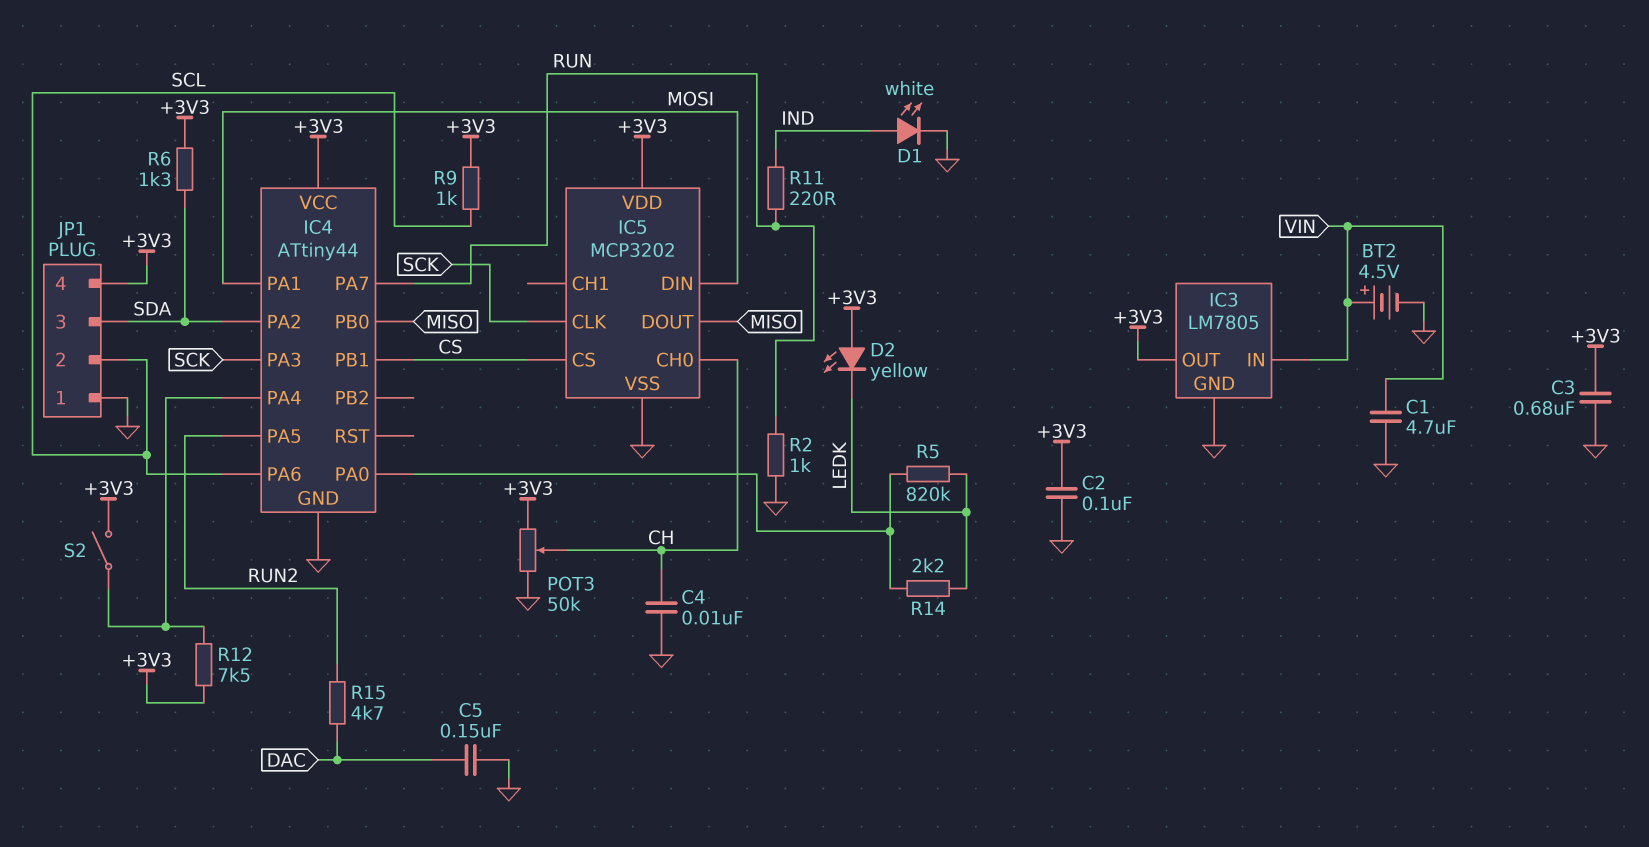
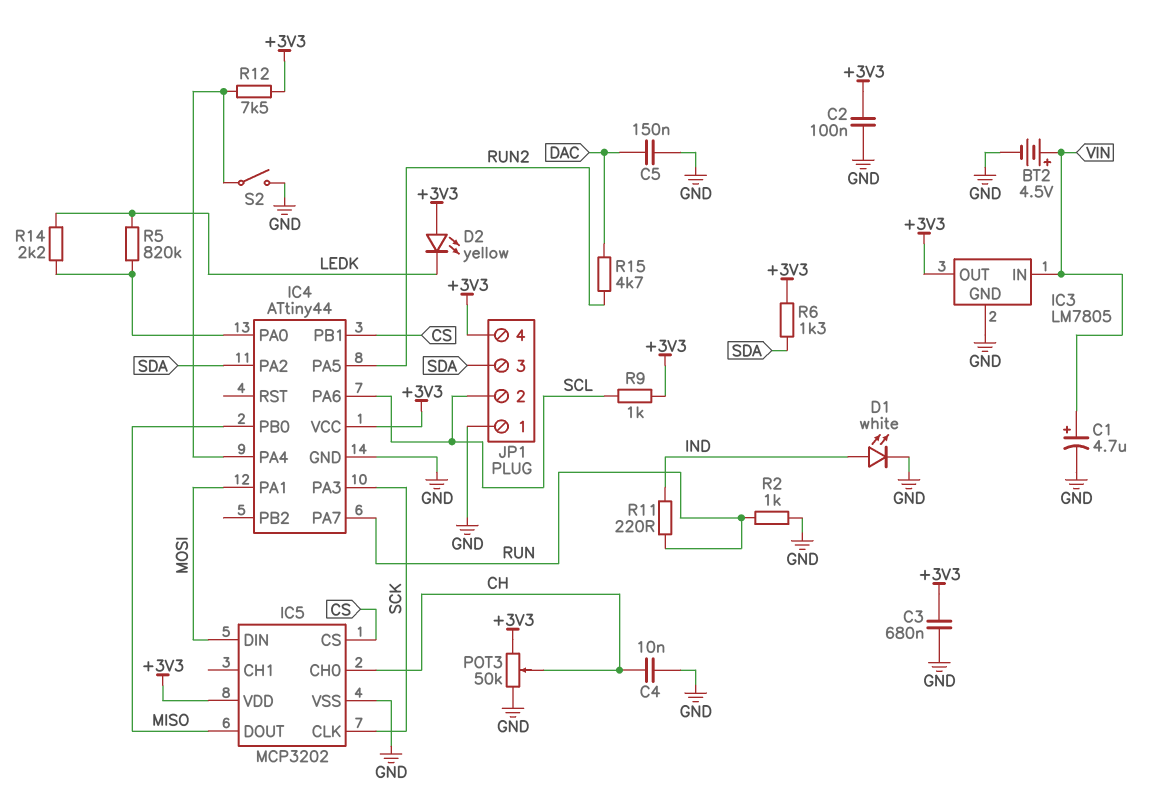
C1: 4.7uF (GND, VIN) -> 4.7uF (plus VIN, minus GND)
S2: switch (+3V3, IC4/PA4) -> switch (GND, IC4/PA4)

